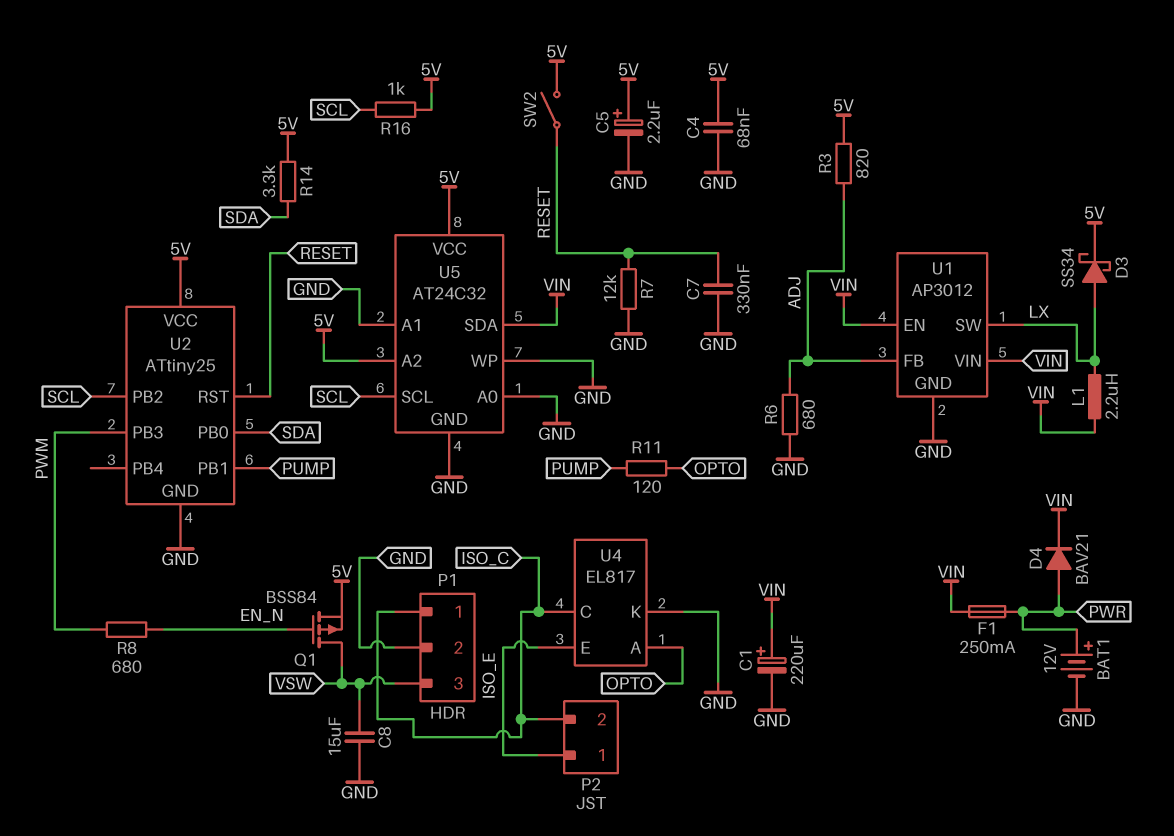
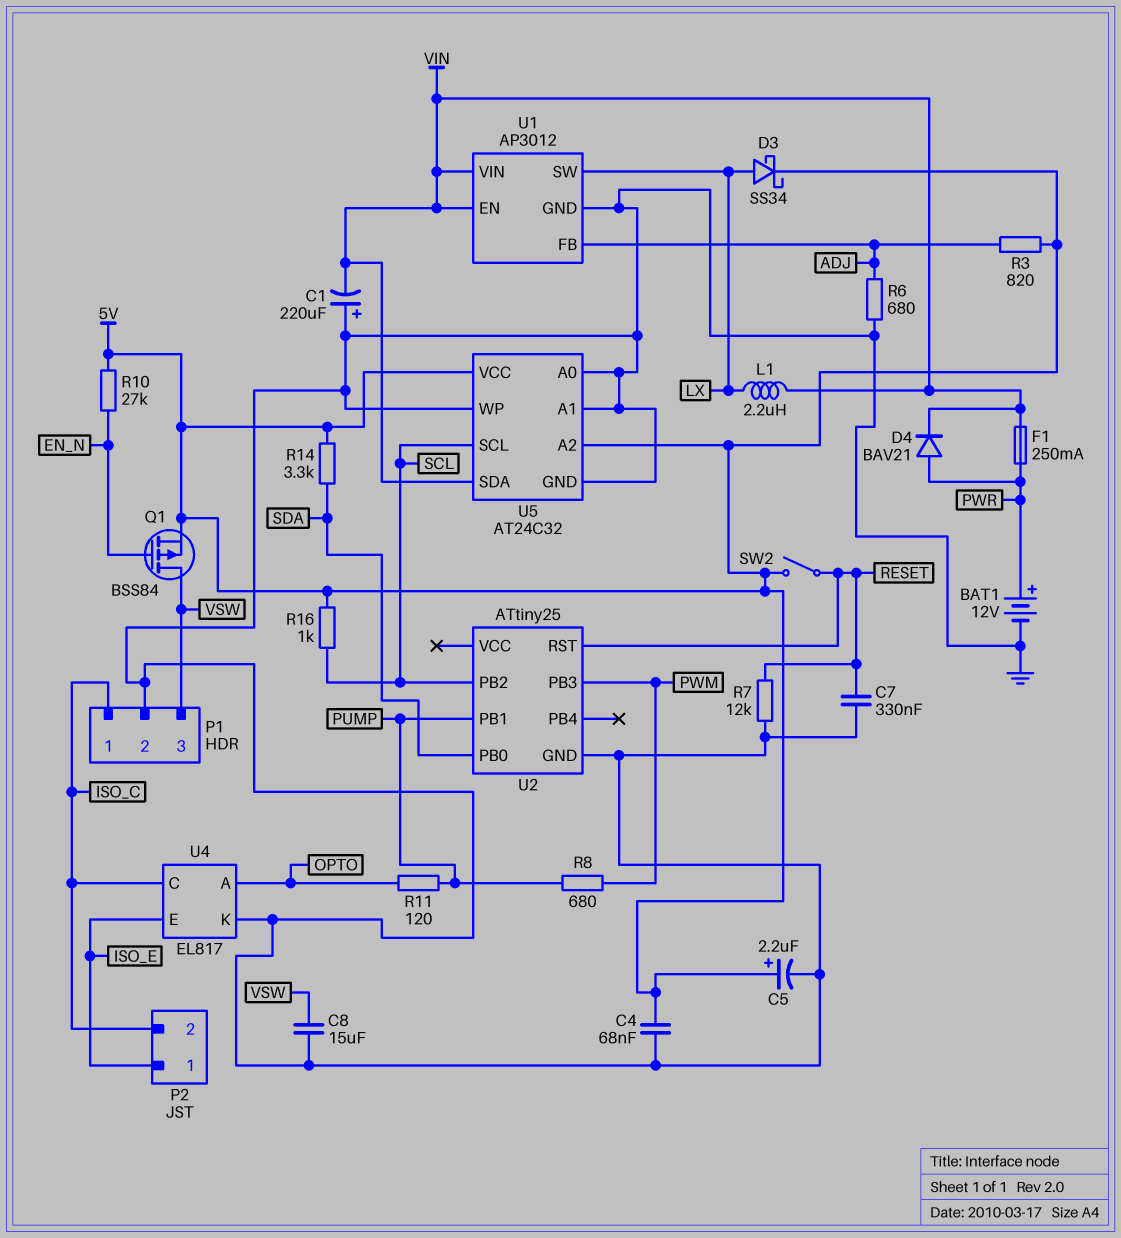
C1: 220uF (plus VIN, minus GND) -> 220uF (plus GND, minus VIN)
R8: 680 (EN_N, PWM) -> 680 (PUMP, PWM)
R10: none -> 27k (5V, EN_N)
U2 pin VCC: 5V -> none

